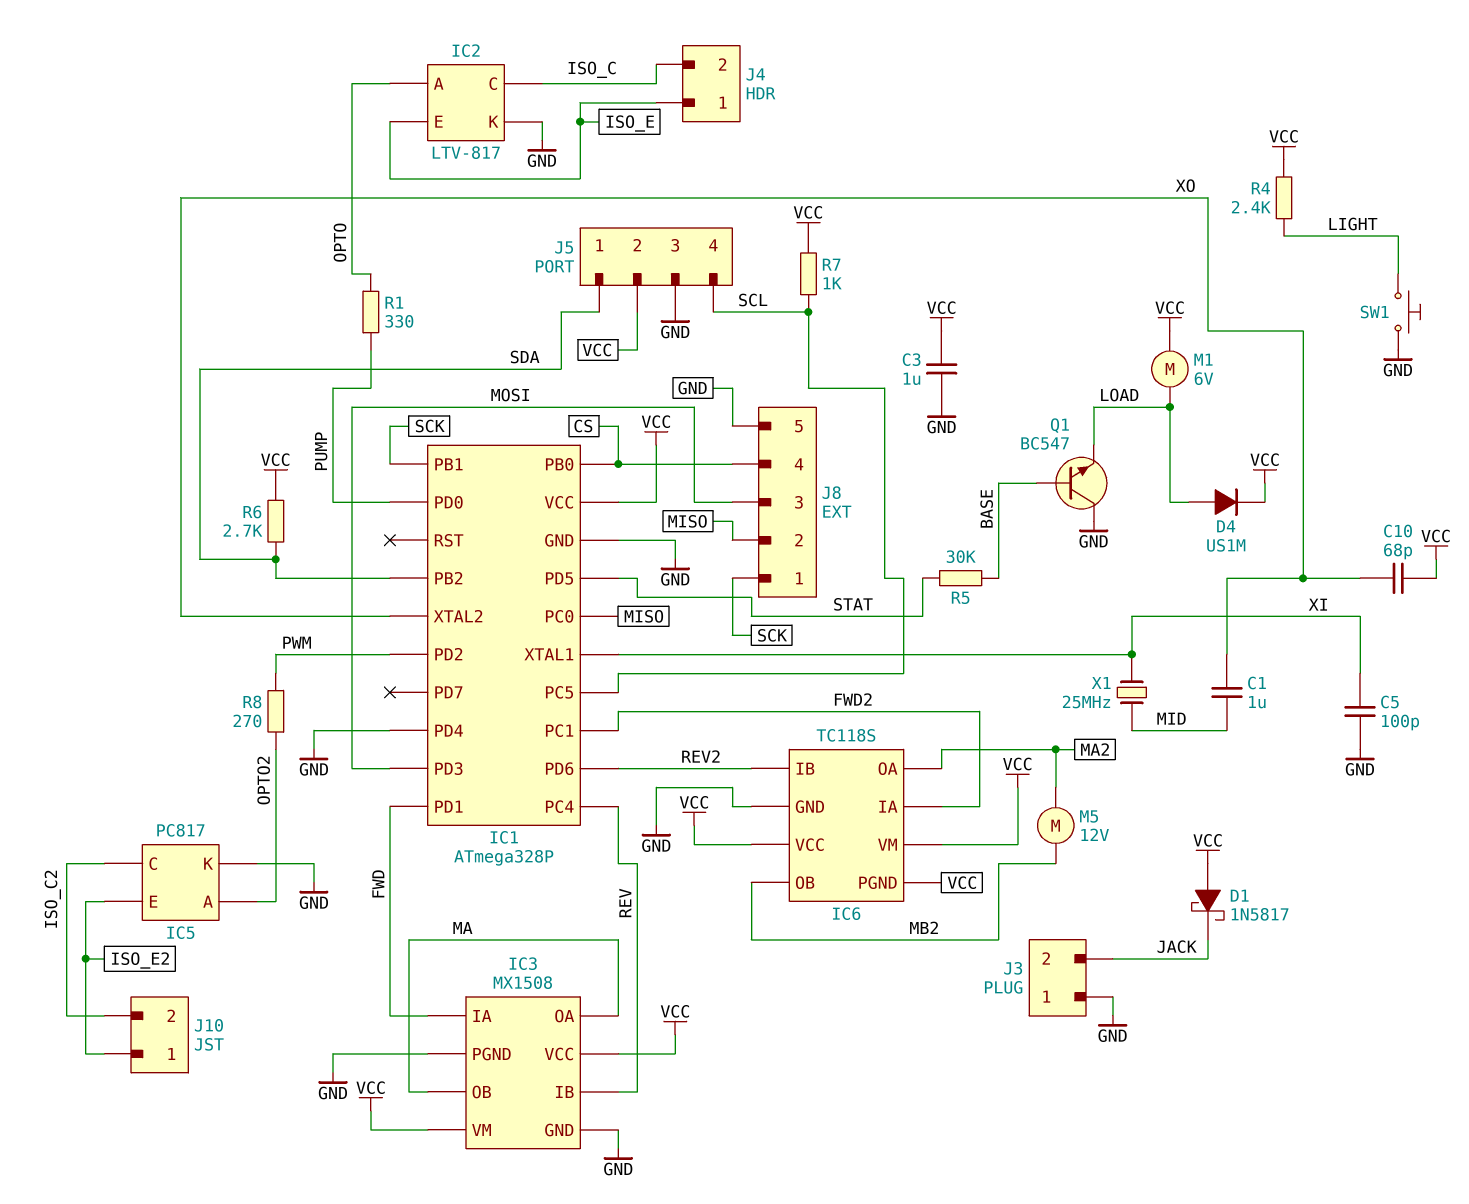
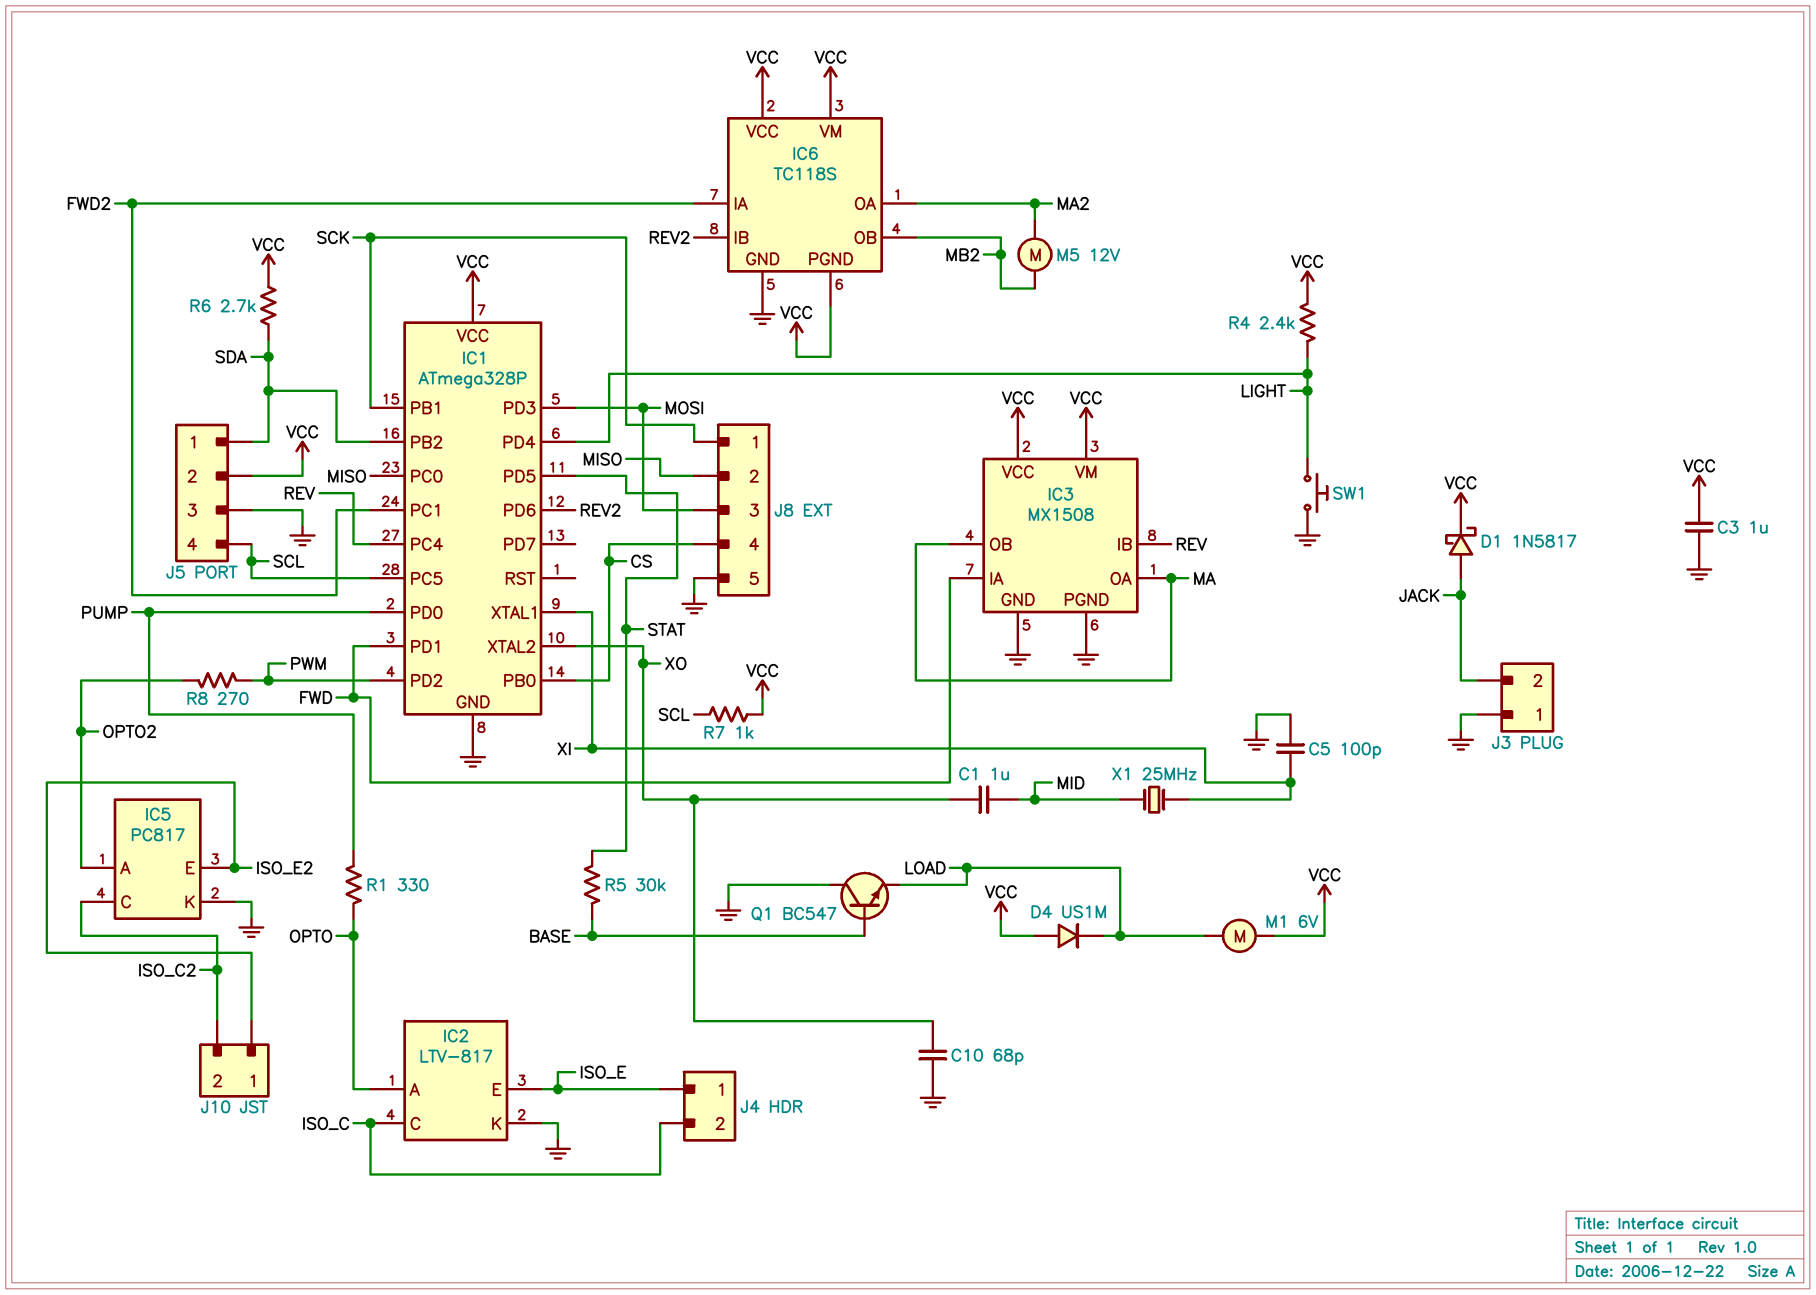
C10: 68pF (VCC, XO) -> 68pF (GND, XO)
D1: schottky 1N5817 (A VCC, K JACK) -> schottky 1N5817 (A JACK, K VCC)
D4: diode US1M (A LOAD, K VCC) -> diode US1M (A VCC, K LOAD)
IC1 pin PD4: GND -> LIGHT

